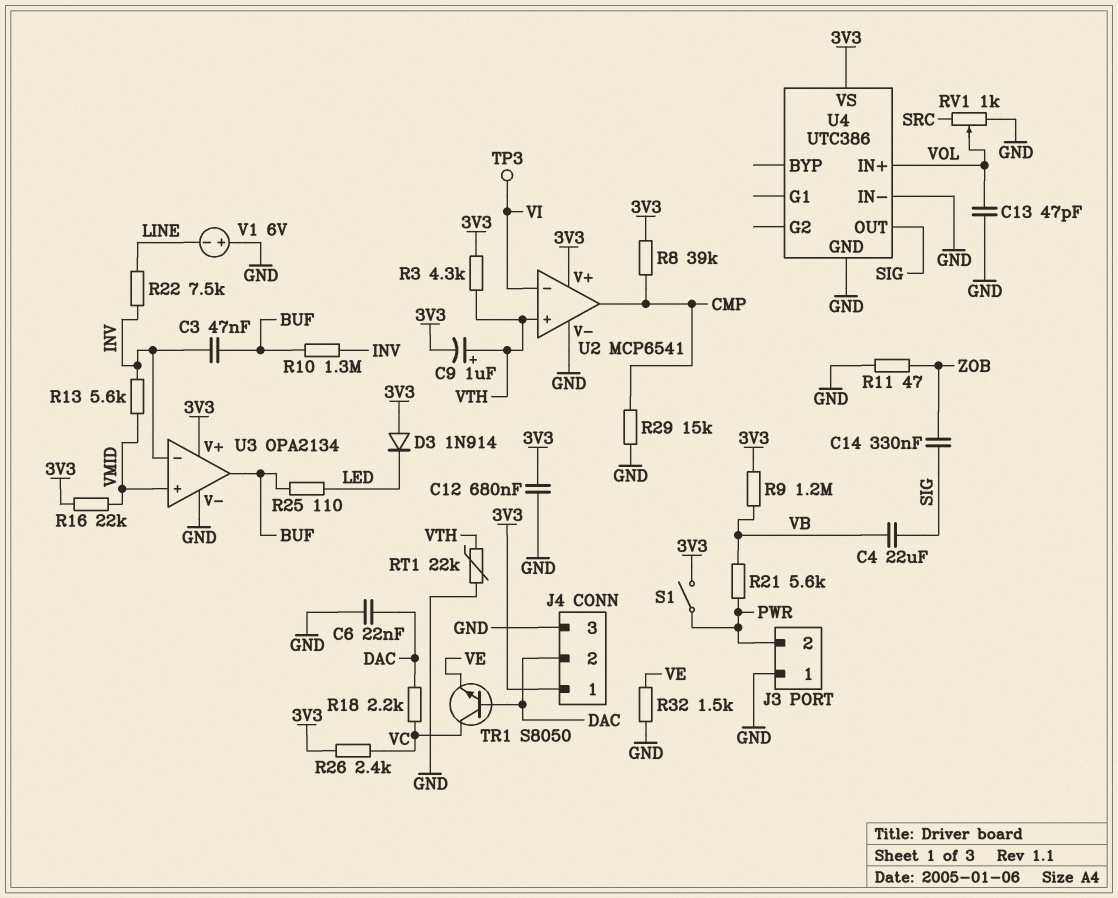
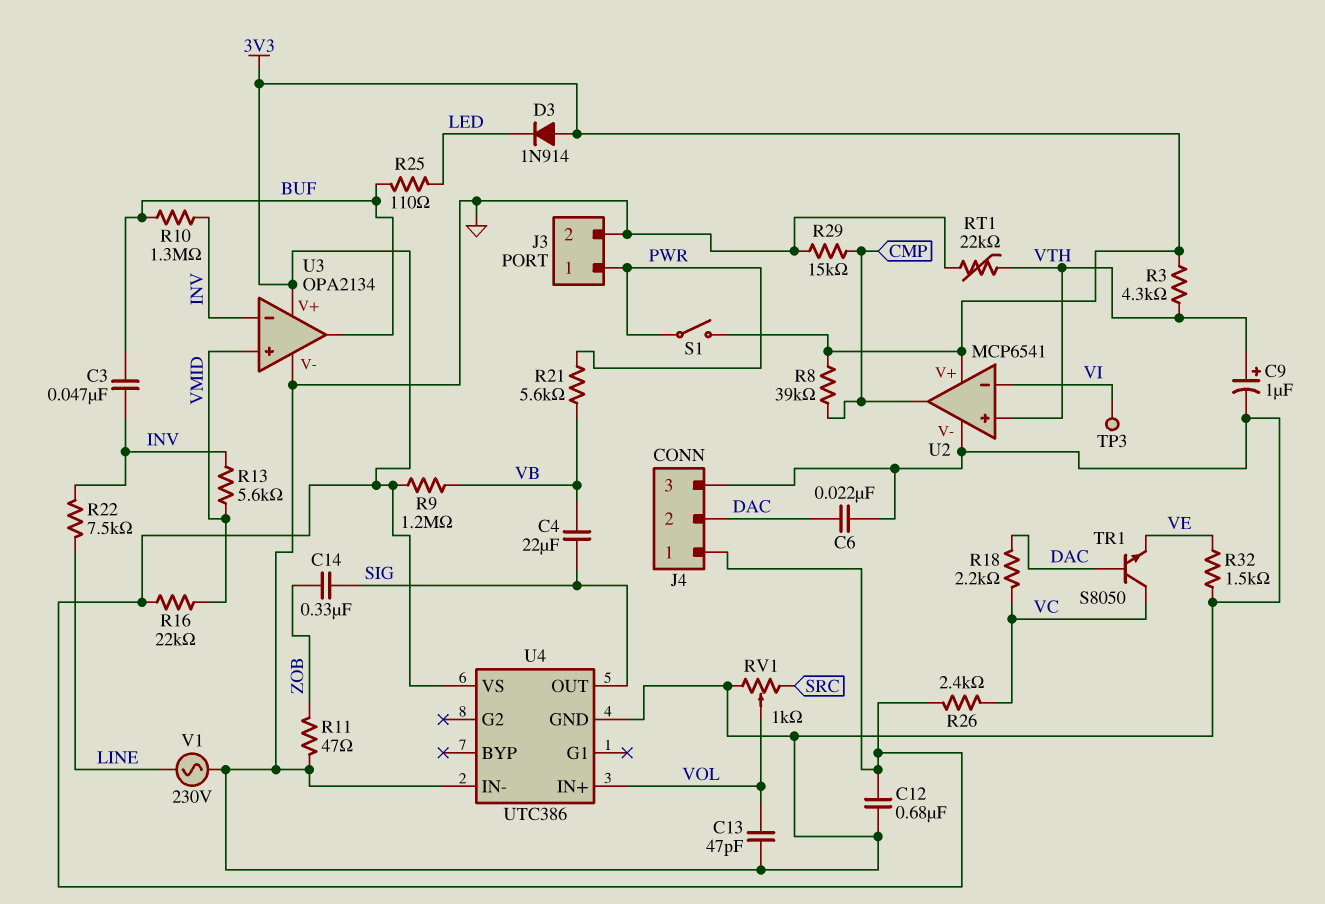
C9: 1uF (plus VTH, minus 3V3) -> 1uF (plus VTH, minus GND)
J3 pin 1: GND -> PWR
J3 pin 2: PWR -> GND
V1: 6V (plus GND, minus LINE) -> AC 230V (GND, LINE)

